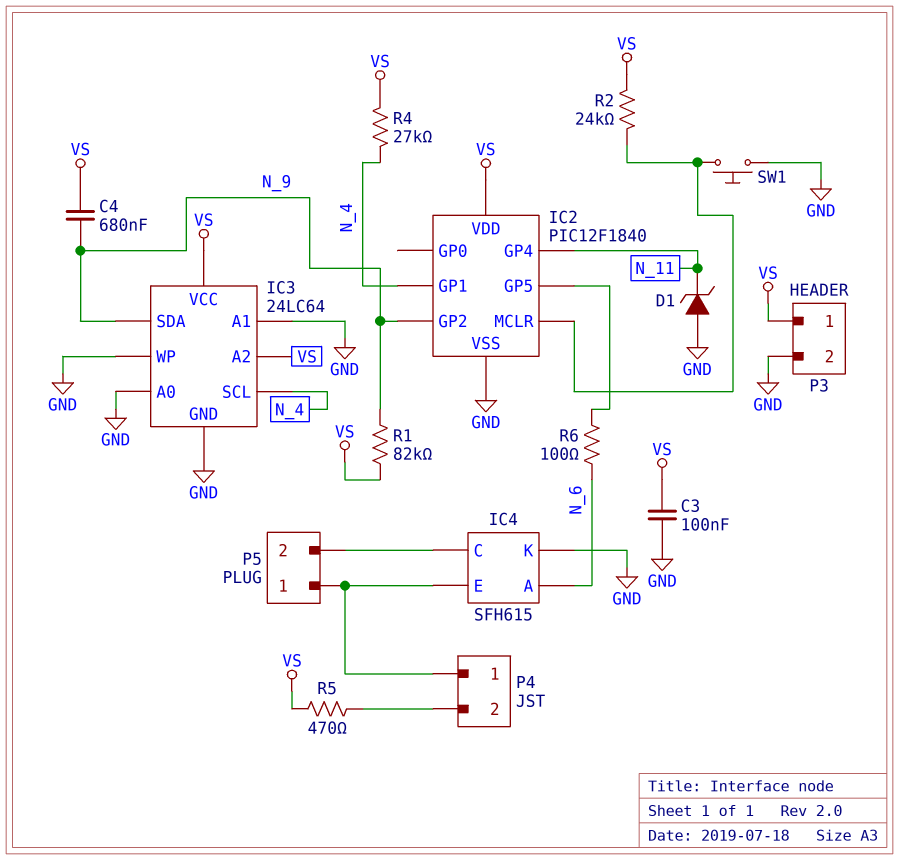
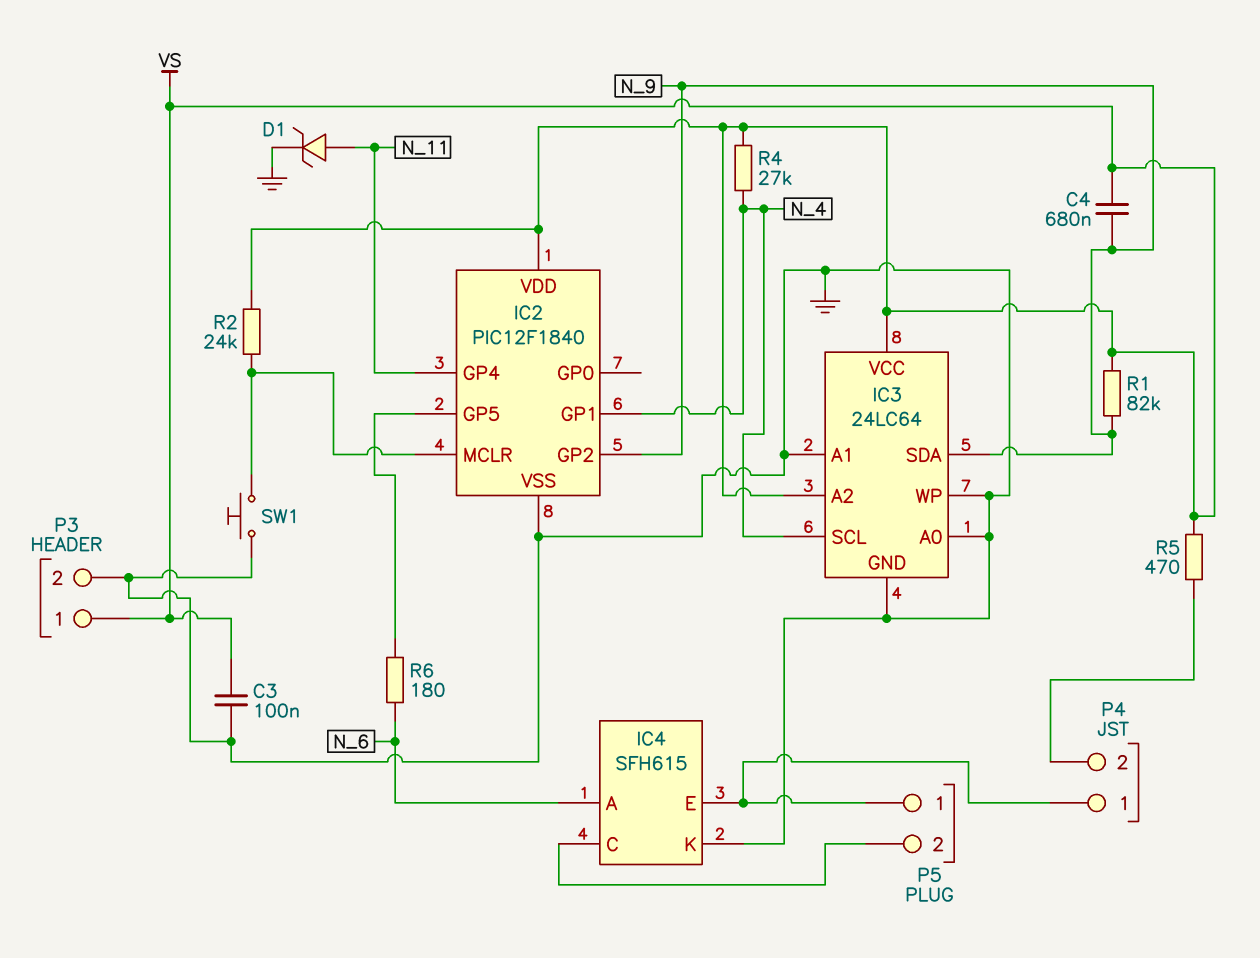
D1: zener (A GND, K N_11) -> zener (A N_11, K GND)
R6: 100 (IC2/GP5, N_6) -> 180 (IC2/GP5, N_6)

